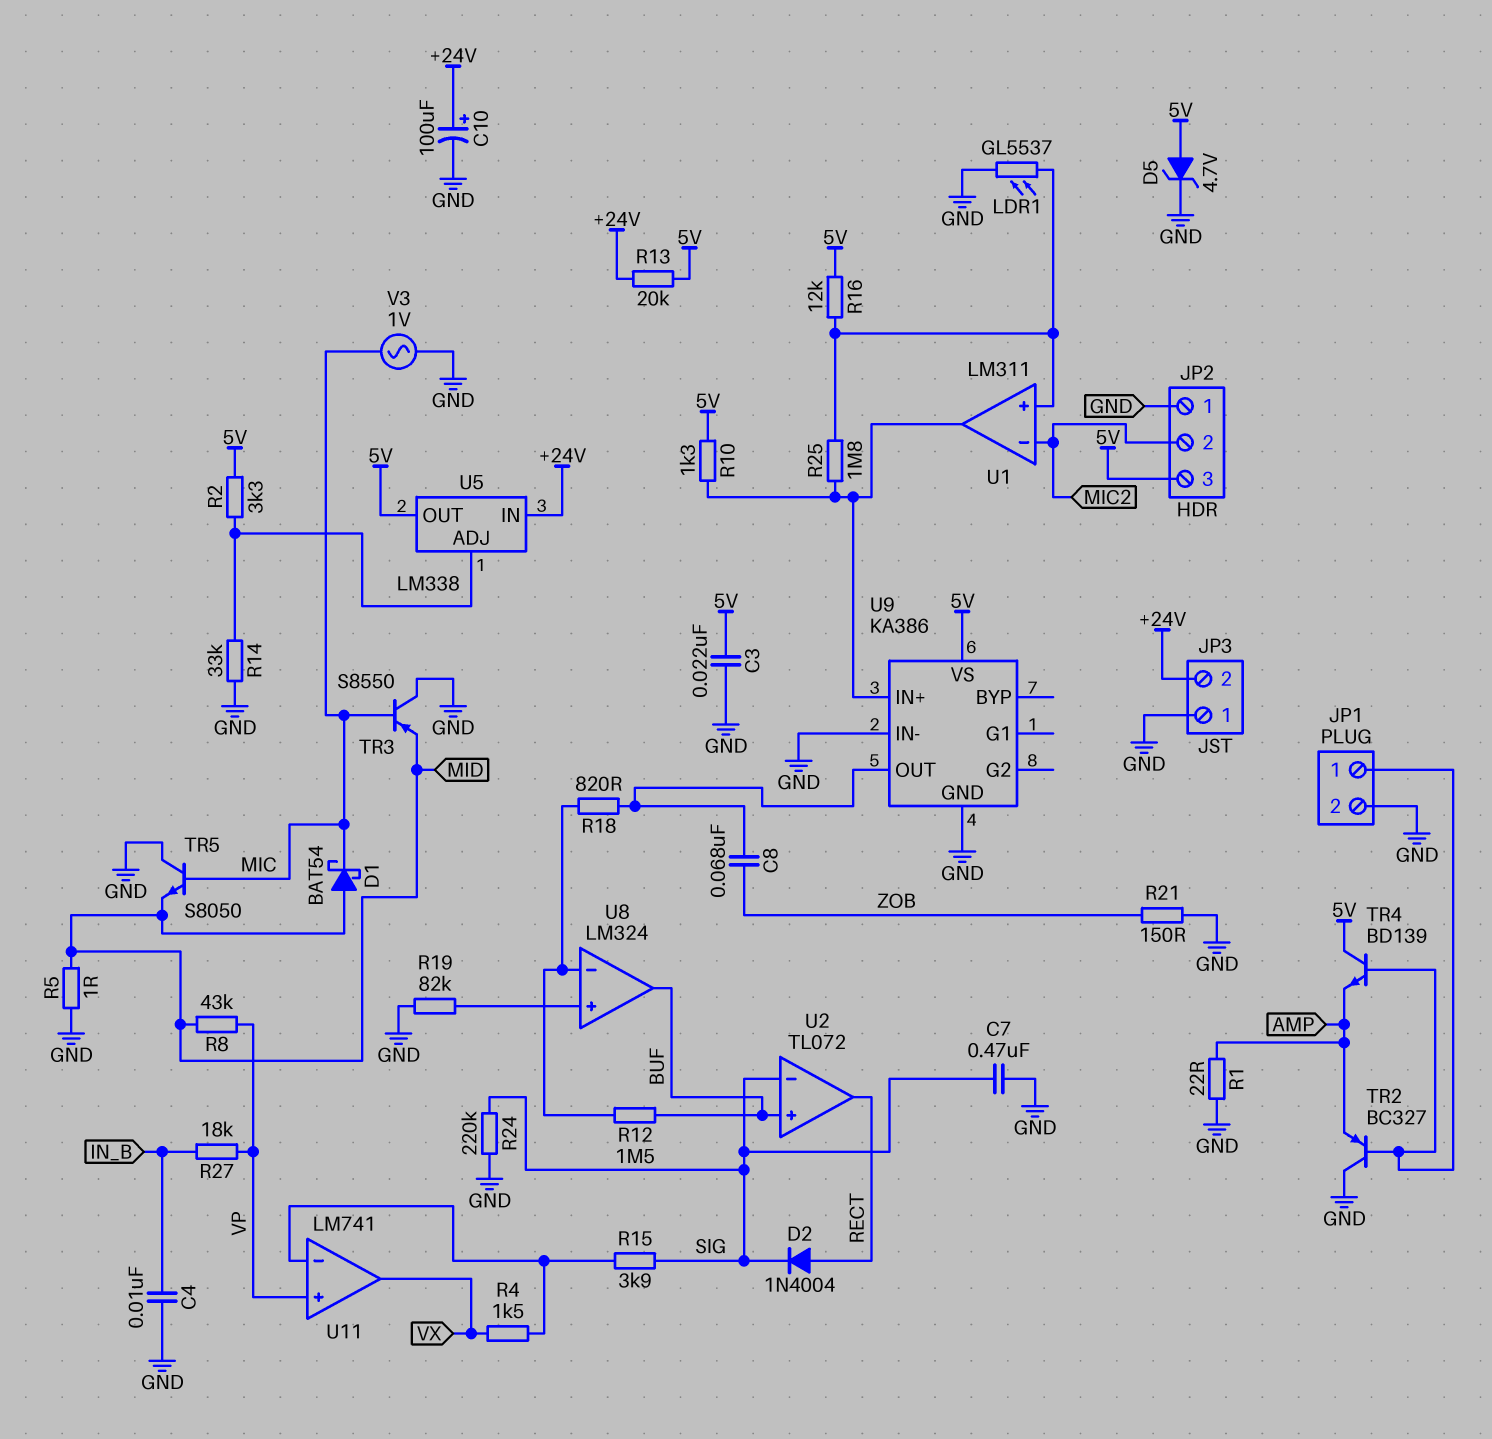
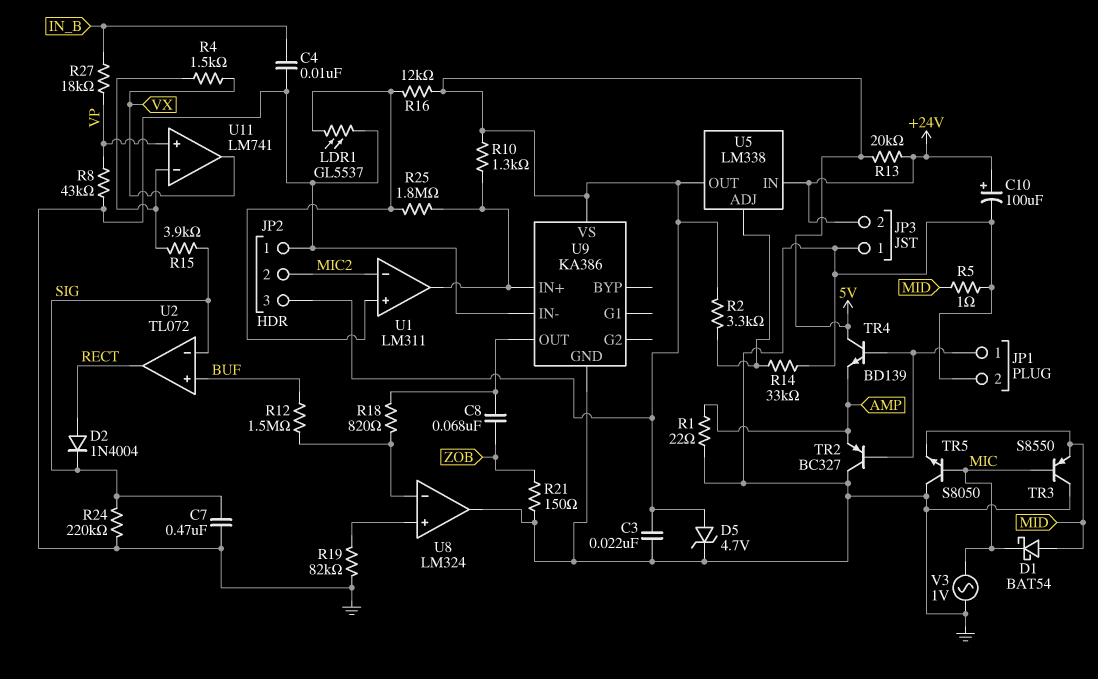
R8: 43k (MID, VP) -> 43k (GND, VP)
U8 pin out: BUF -> GND

